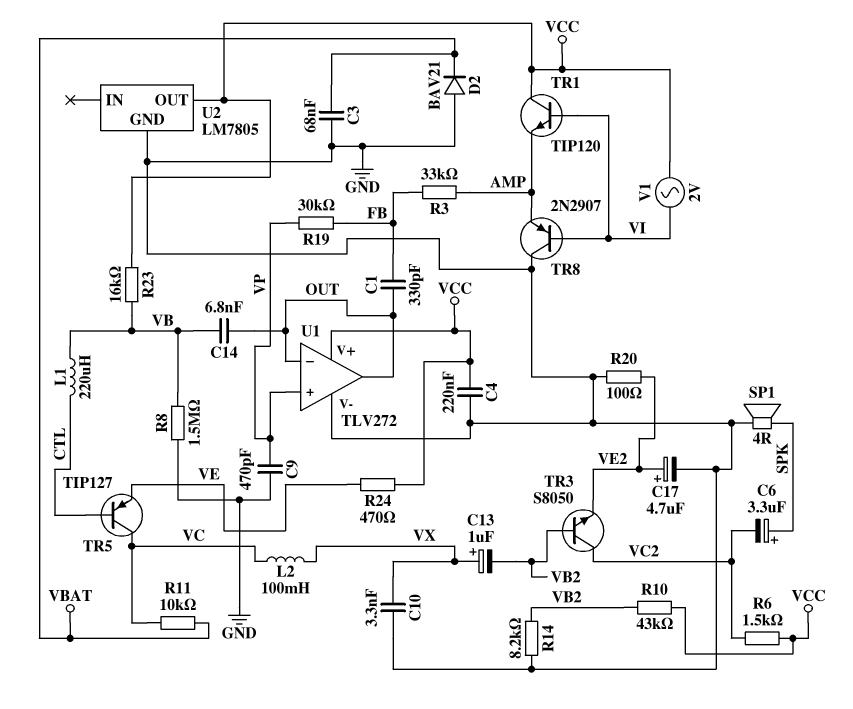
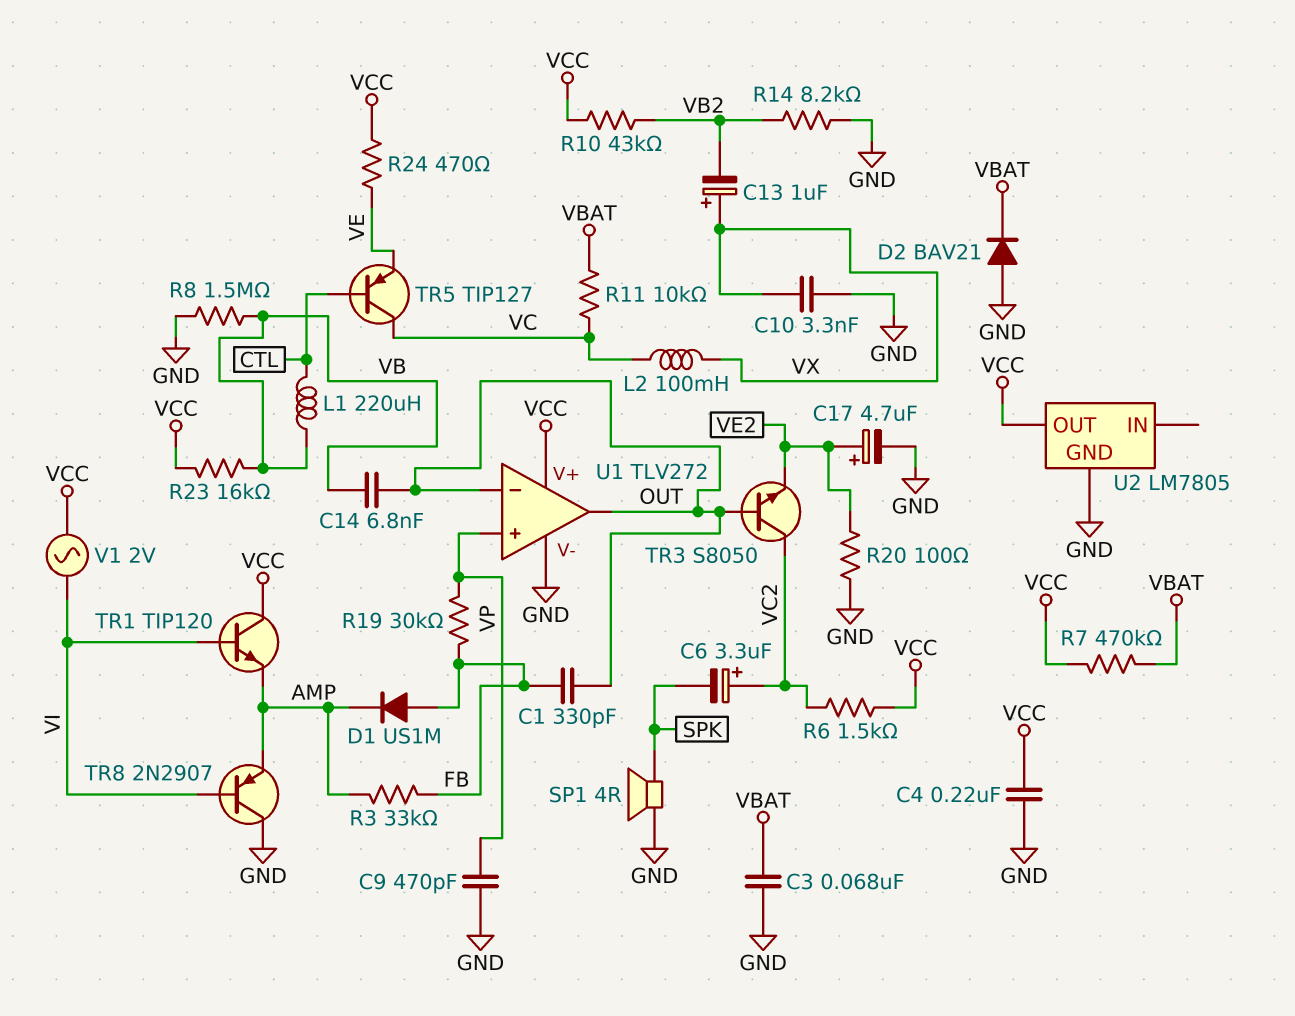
C6: 3.3uF (plus SPK, minus VC2) -> 3.3uF (plus VC2, minus SPK)
D1: none -> diode US1M (A FB, K AMP)
R7: none -> 470k (VBAT, VCC)
TR3: NPN S8050 (B VB2, C VC2, E VE2) -> NPN S8050 (B OUT, C VC2, E VE2)

